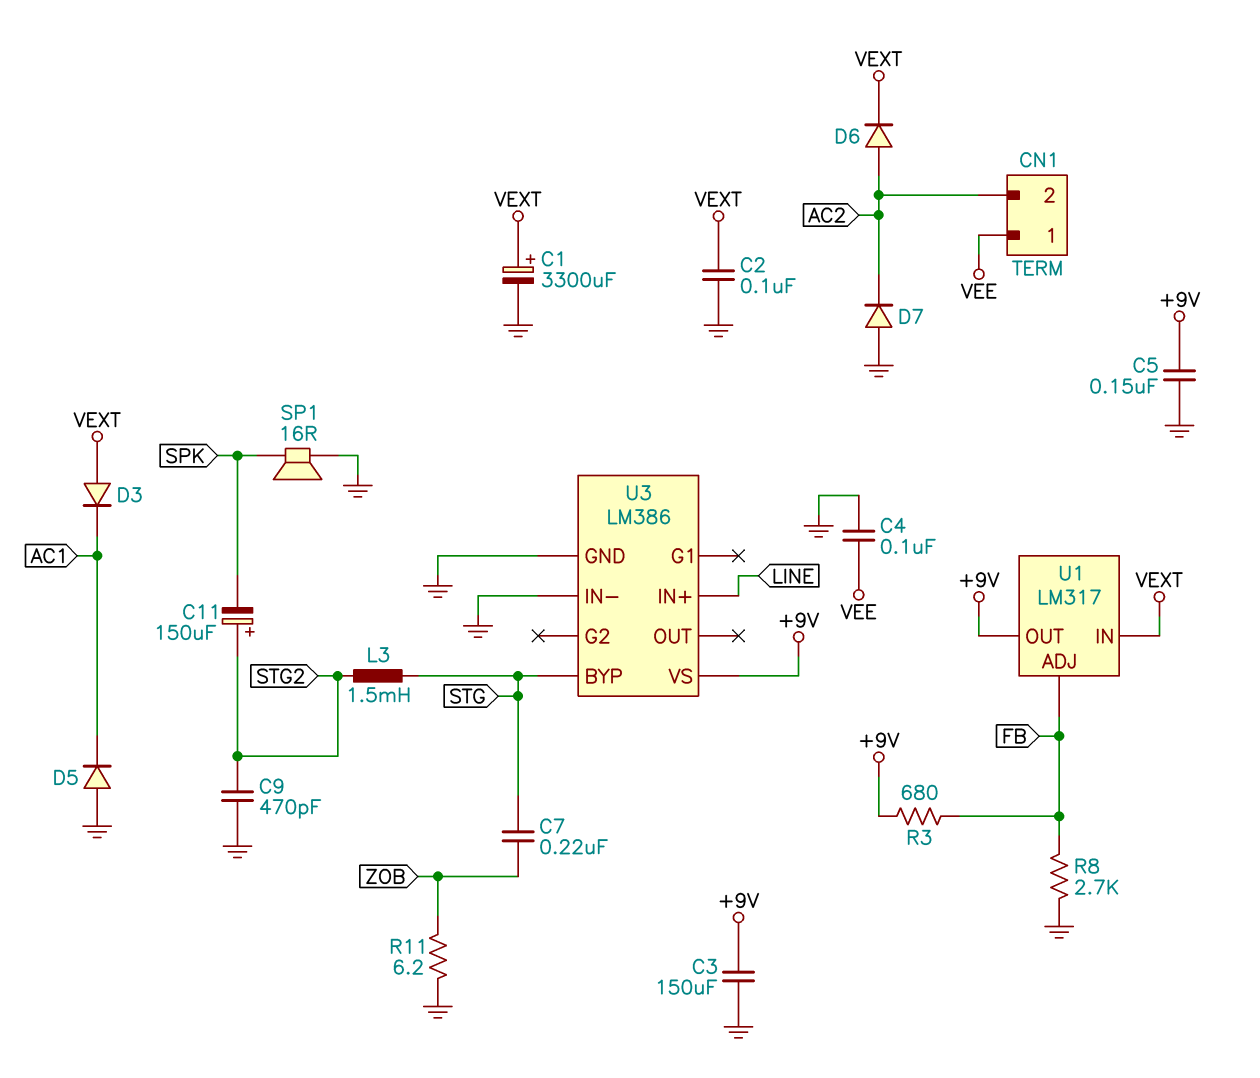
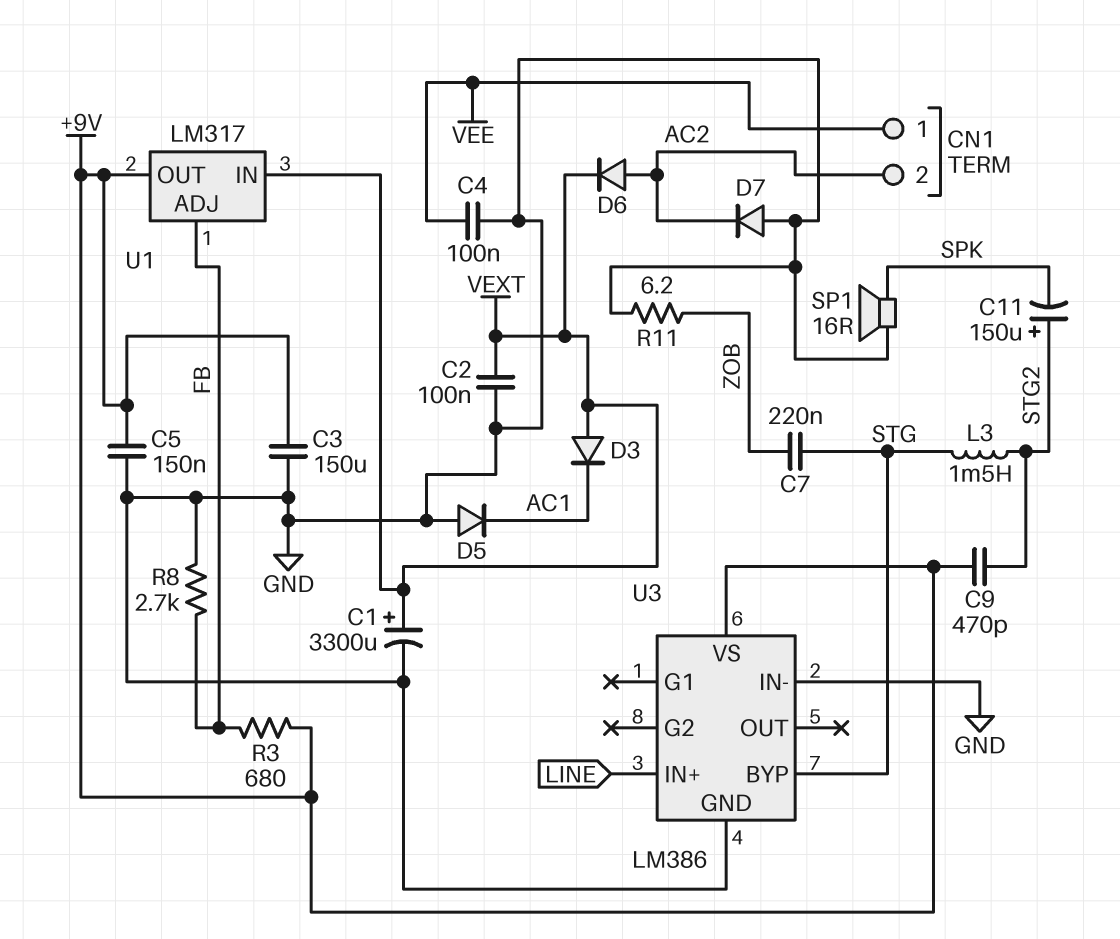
C9: 470pF (GND, STG2) -> 470pF (+9V, STG2)

